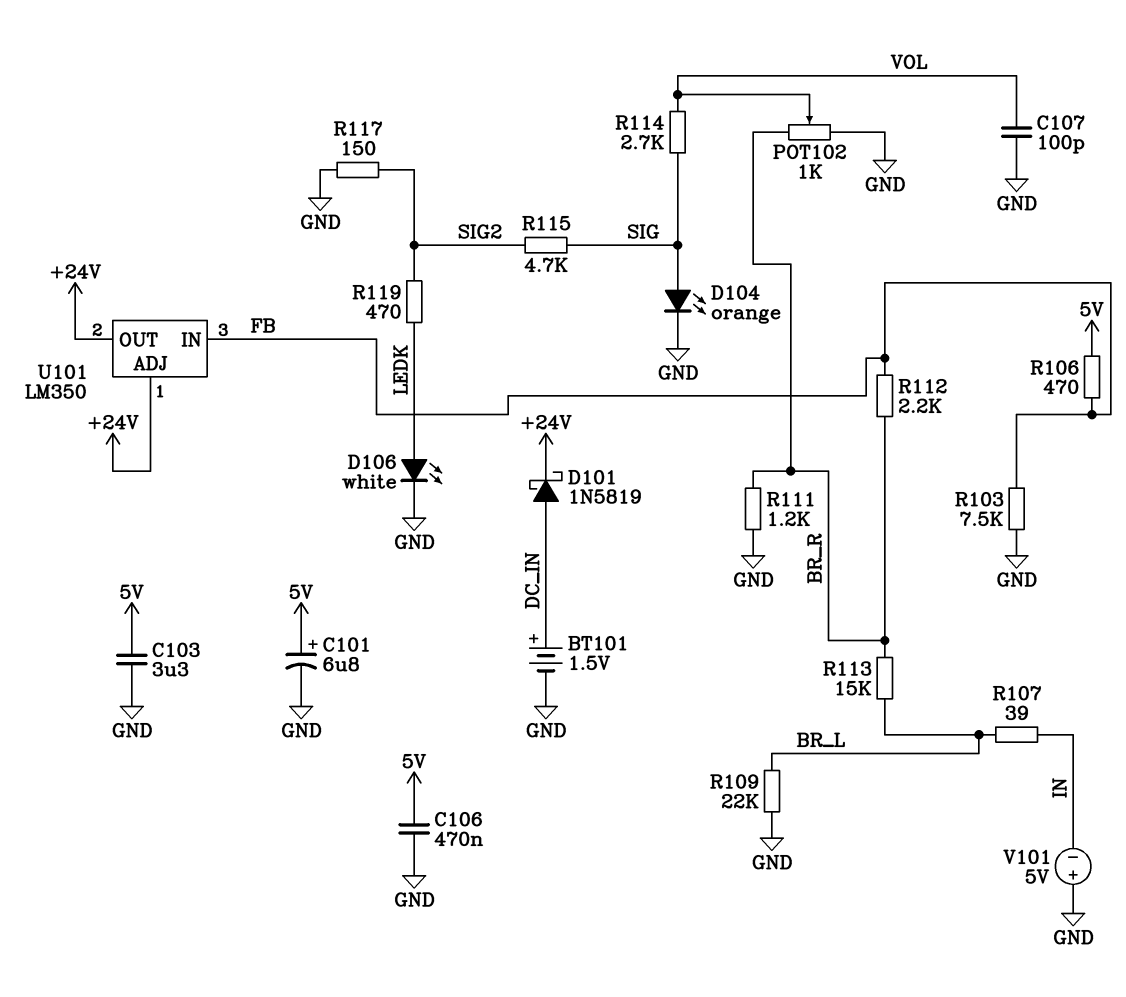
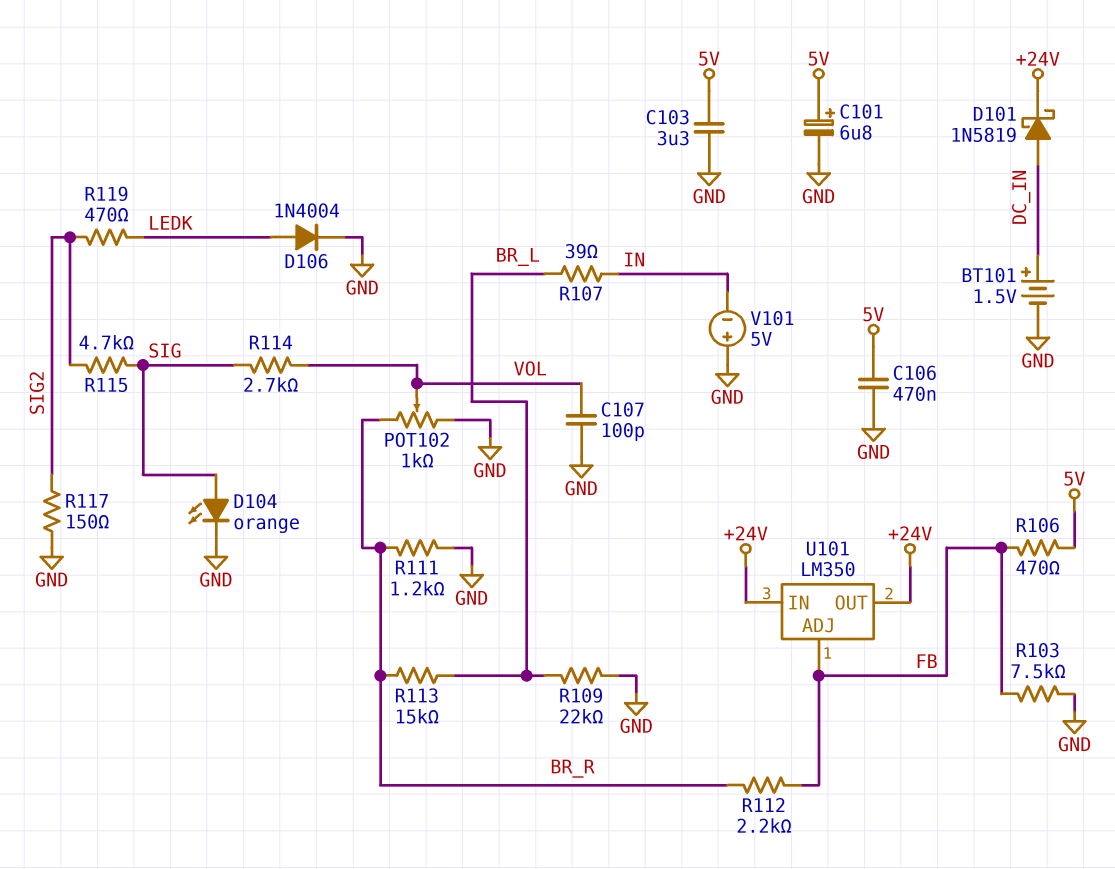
D106: LED white (A LEDK, K GND) -> diode 1N4004 (A LEDK, K GND)
U101 pin ADJ: +24V -> FB
U101 pin IN: FB -> +24V

